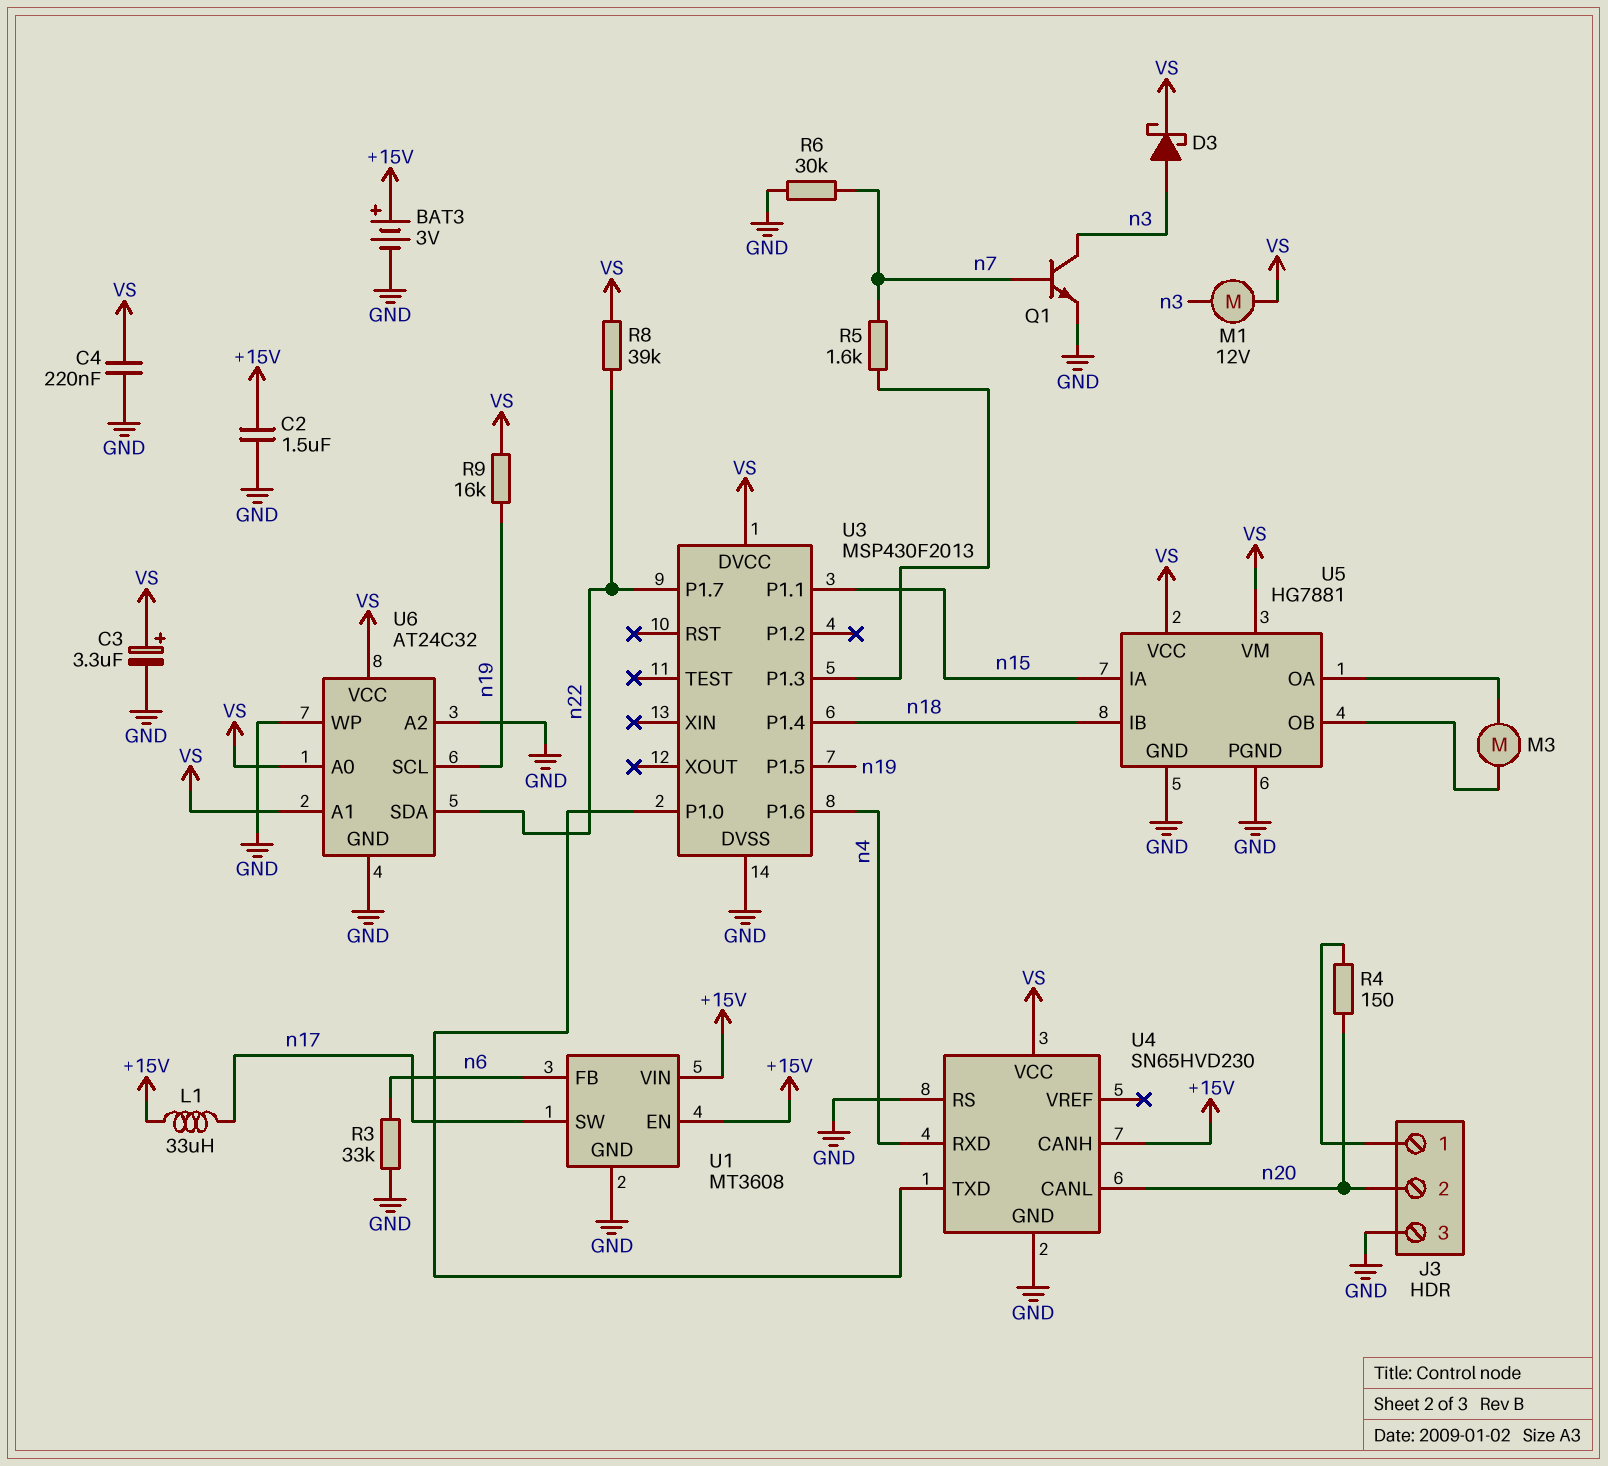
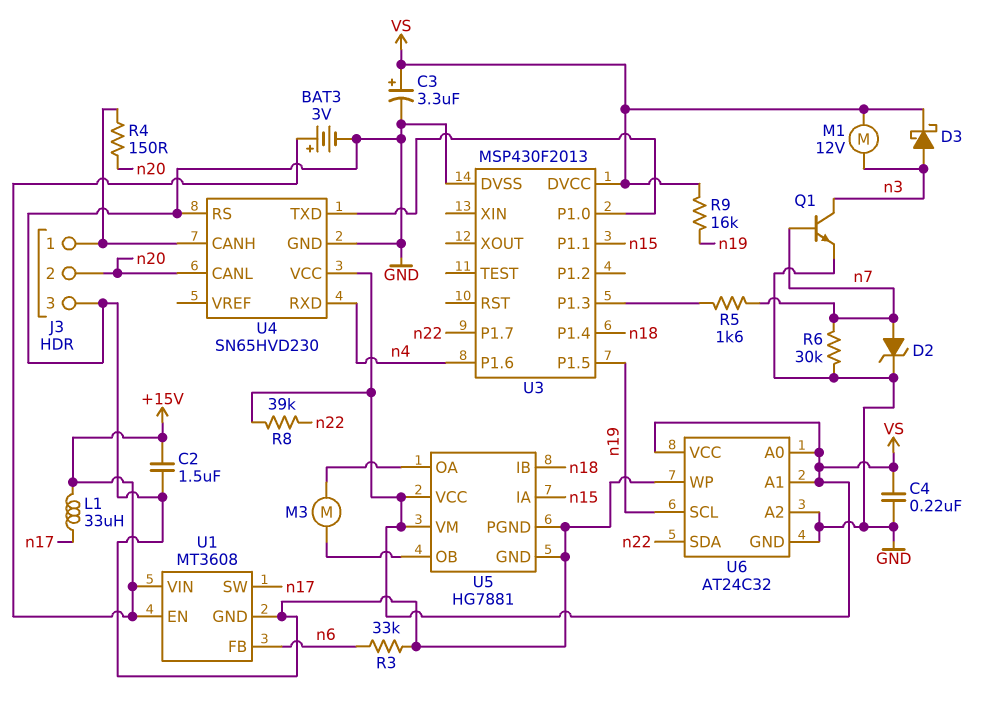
D2: none -> zener (A n7, K GND)
U4 pin CANH: +15V -> J3/1

